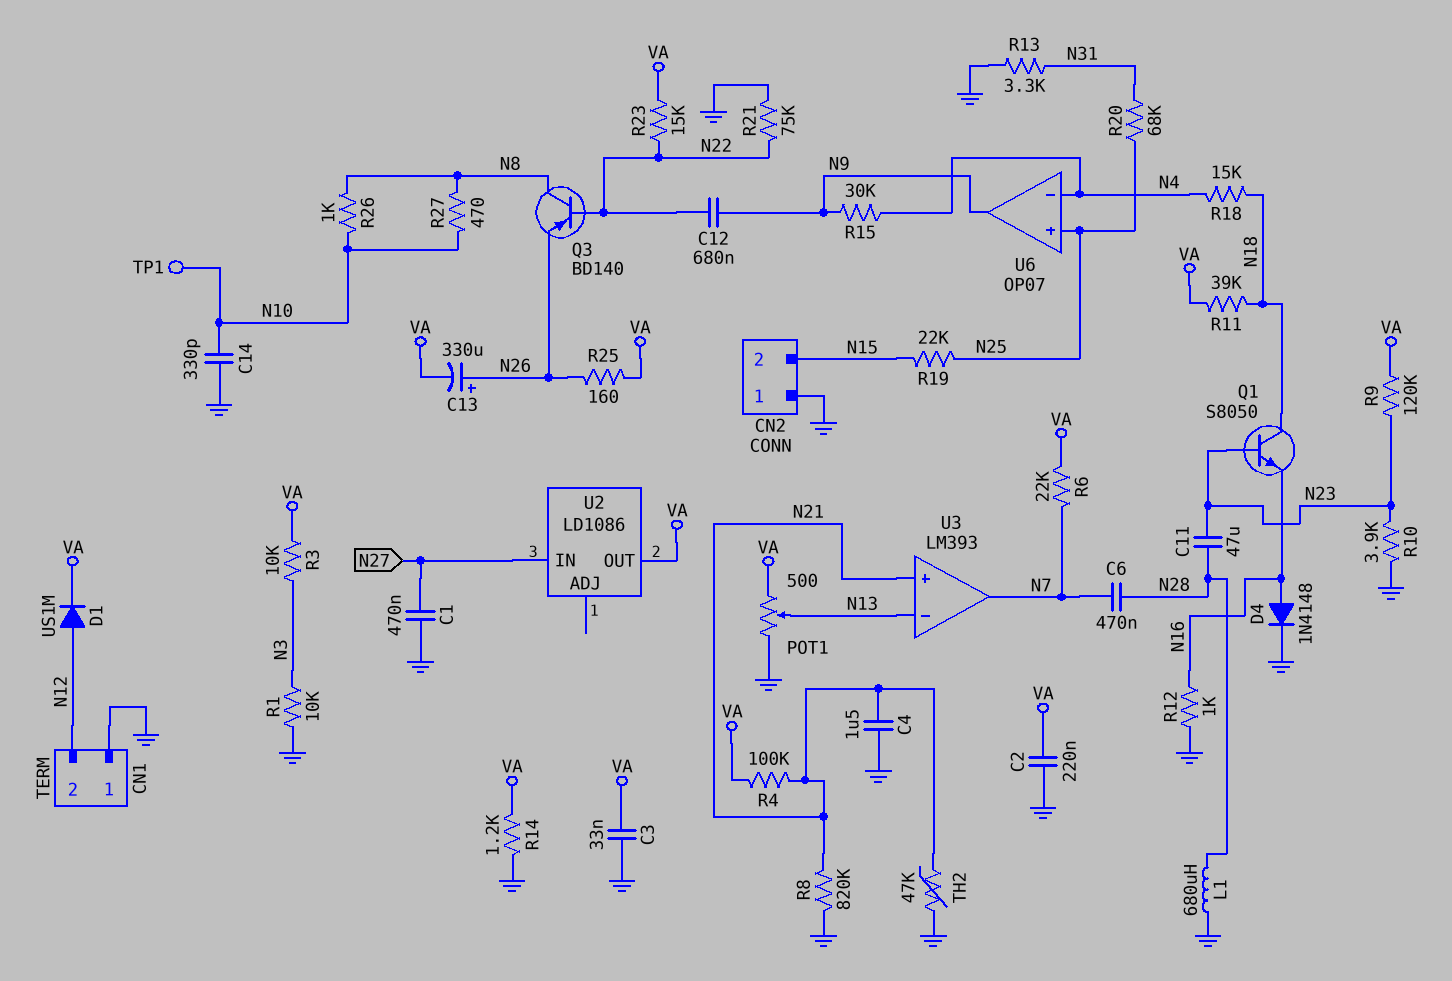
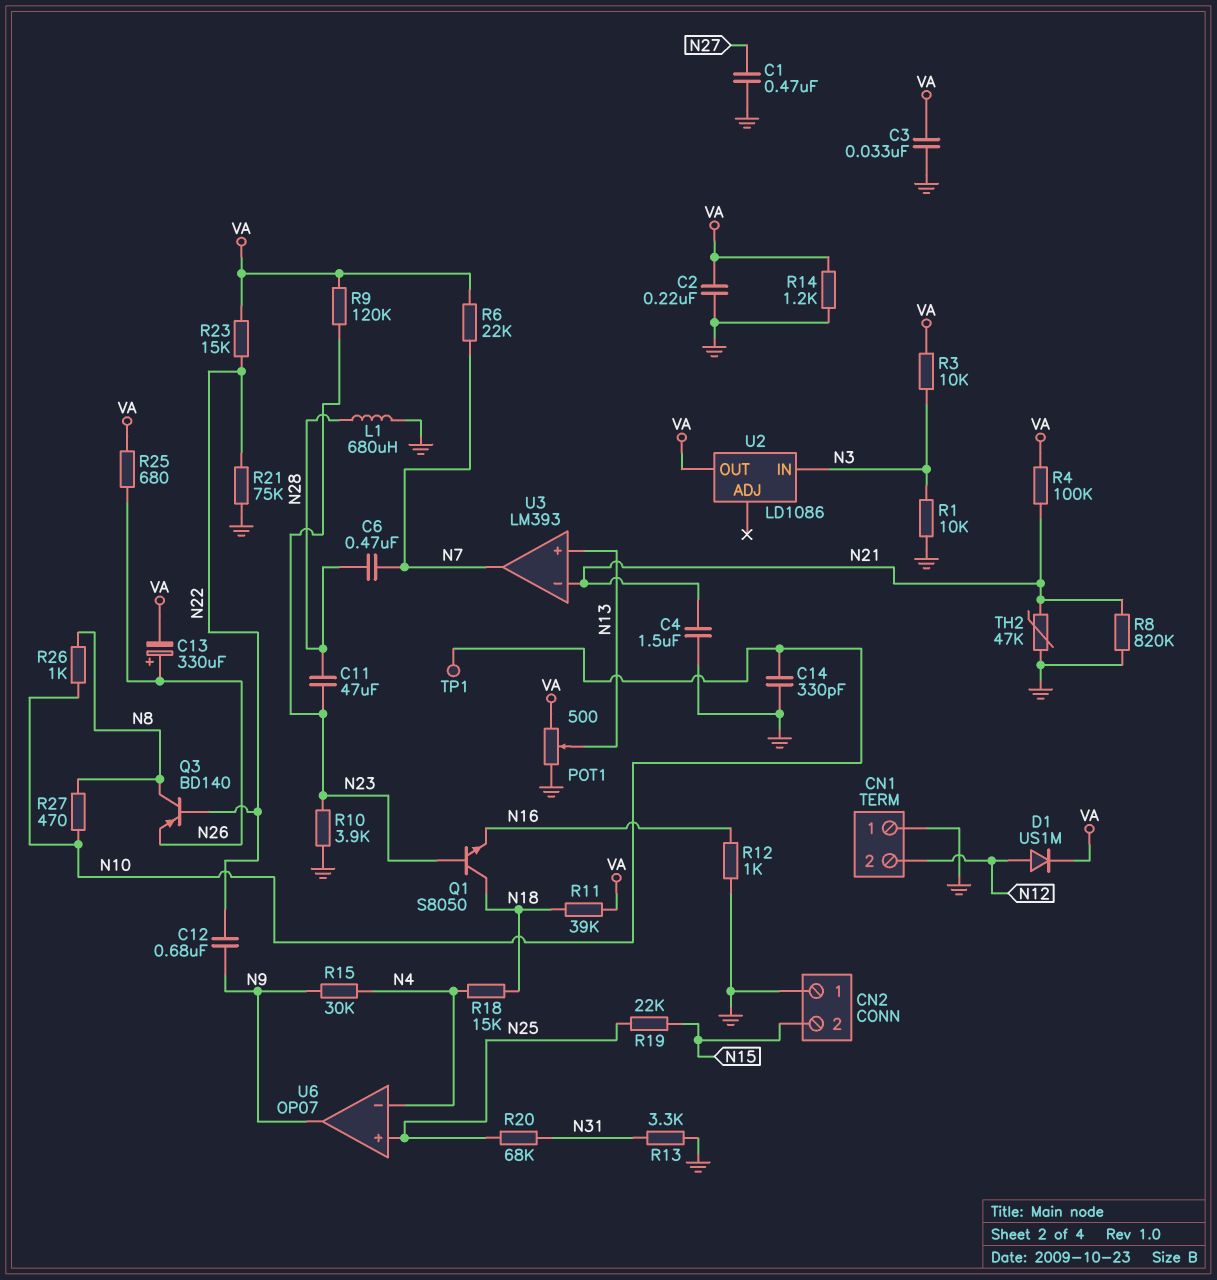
D4: diode 1N4148 (A N16, K GND) -> none
R25: 160 (N26, VA) -> 680 (N26, VA)
U2 pin IN: N27 -> N3
U3 pin in+: N21 -> N13
U3 pin in-: N13 -> N21

